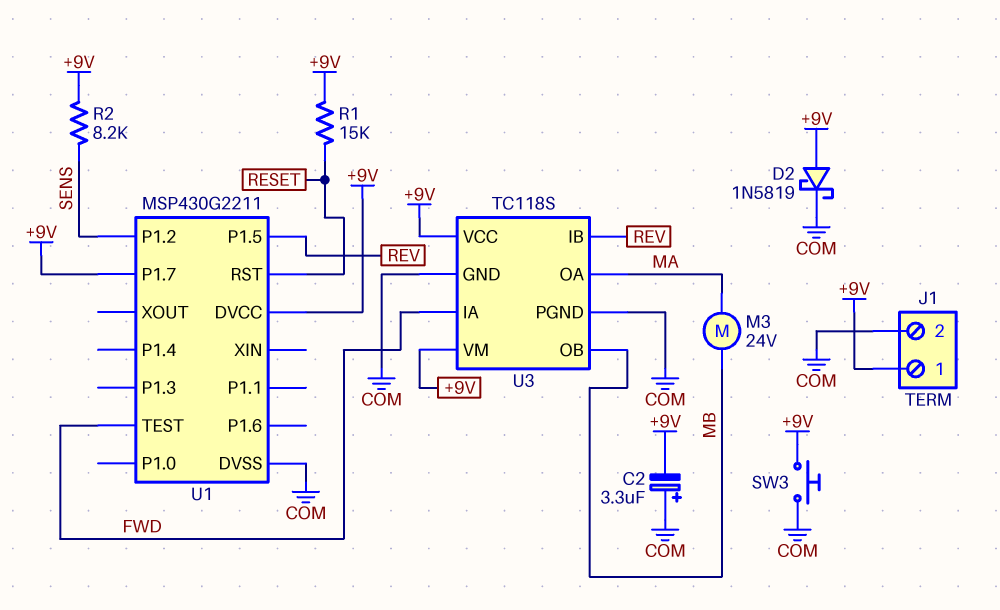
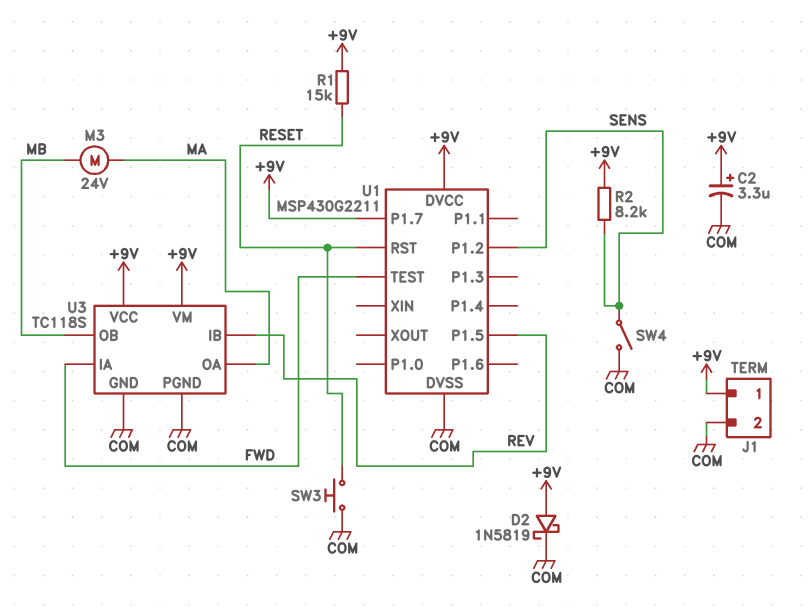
C2: 3.3uF (plus COM, minus +9V) -> 3.3uF (plus +9V, minus COM)
SW3: button (+9V, COM) -> button (COM, RESET)
SW4: none -> switch (COM, SENS)

